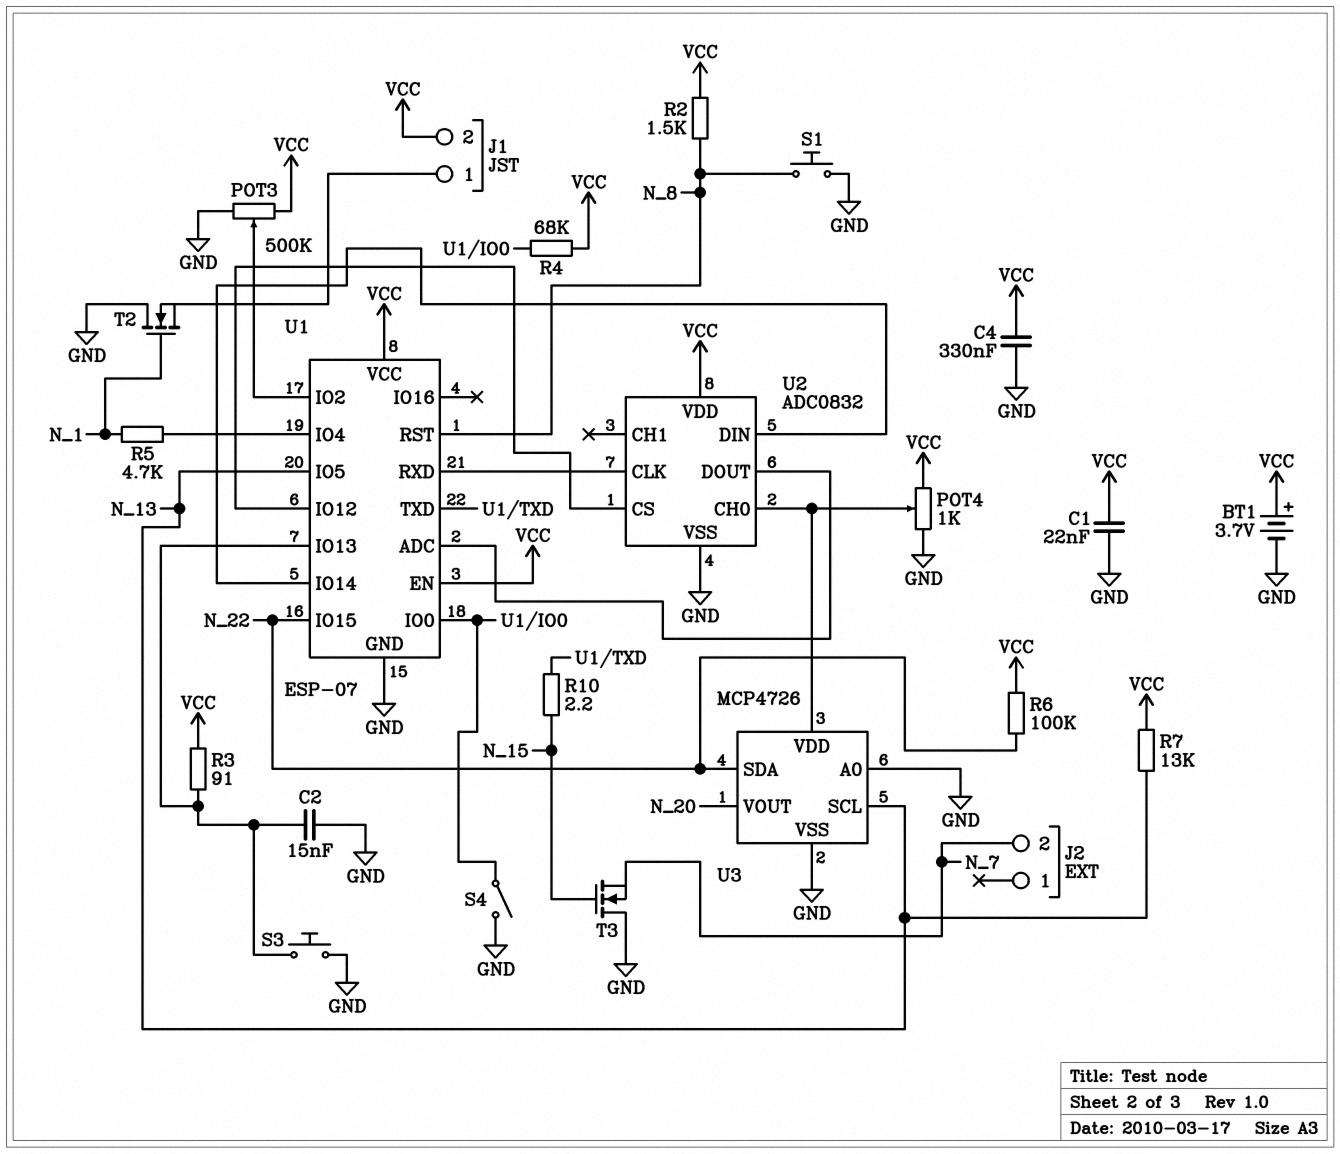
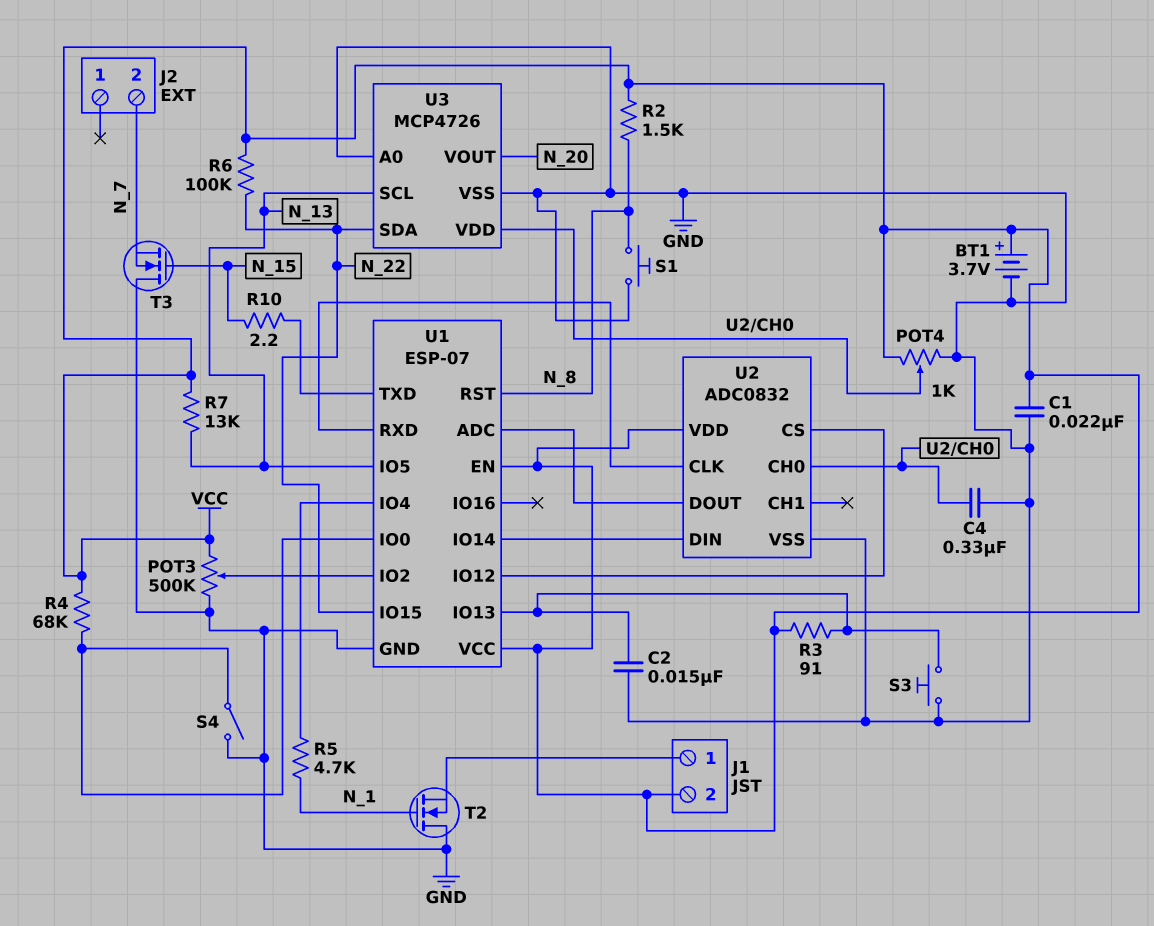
C4: 330nF (GND, VCC) -> 330nF (GND, U2/CH0)

